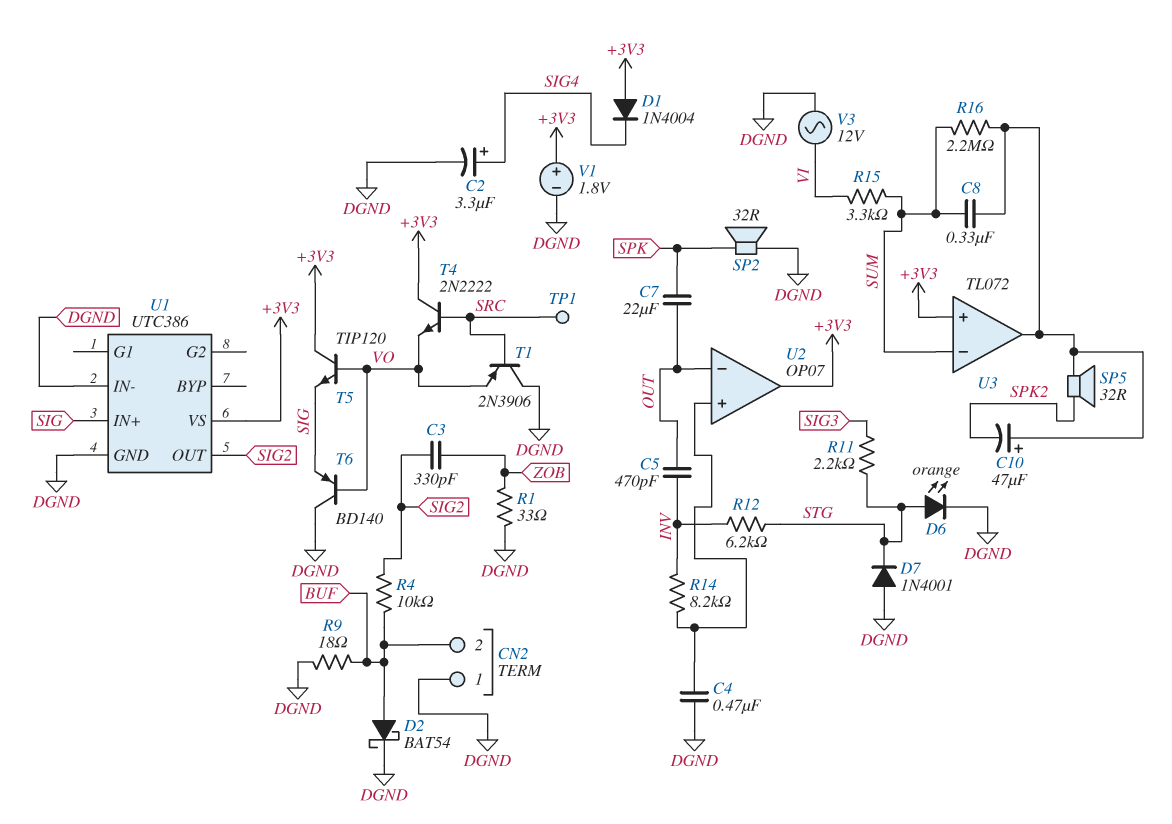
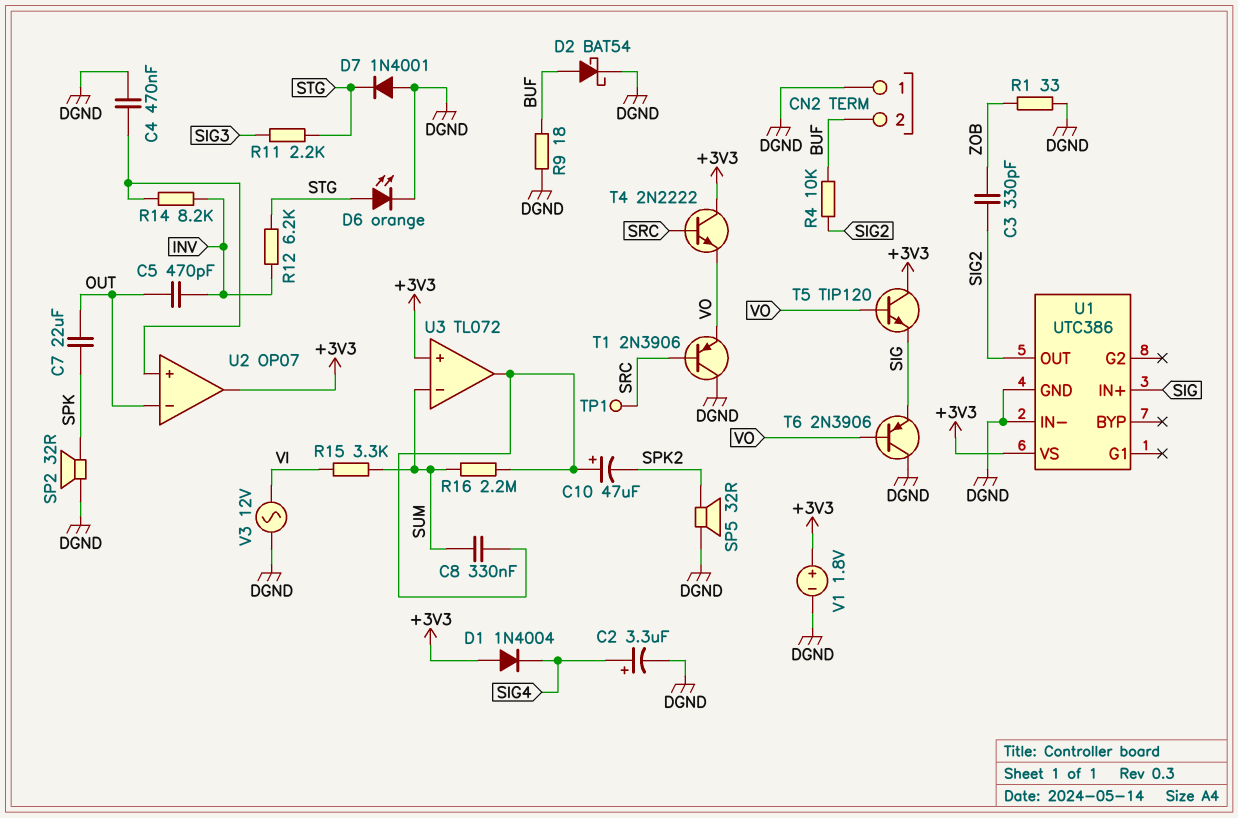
SP5: speaker 32R (SPK2, U3/out) -> speaker 32R (DGND, SPK2)
T6: PNP BD140 (B VO, C DGND, E SIG) -> PNP 2N3906 (B VO, C DGND, E SIG)

